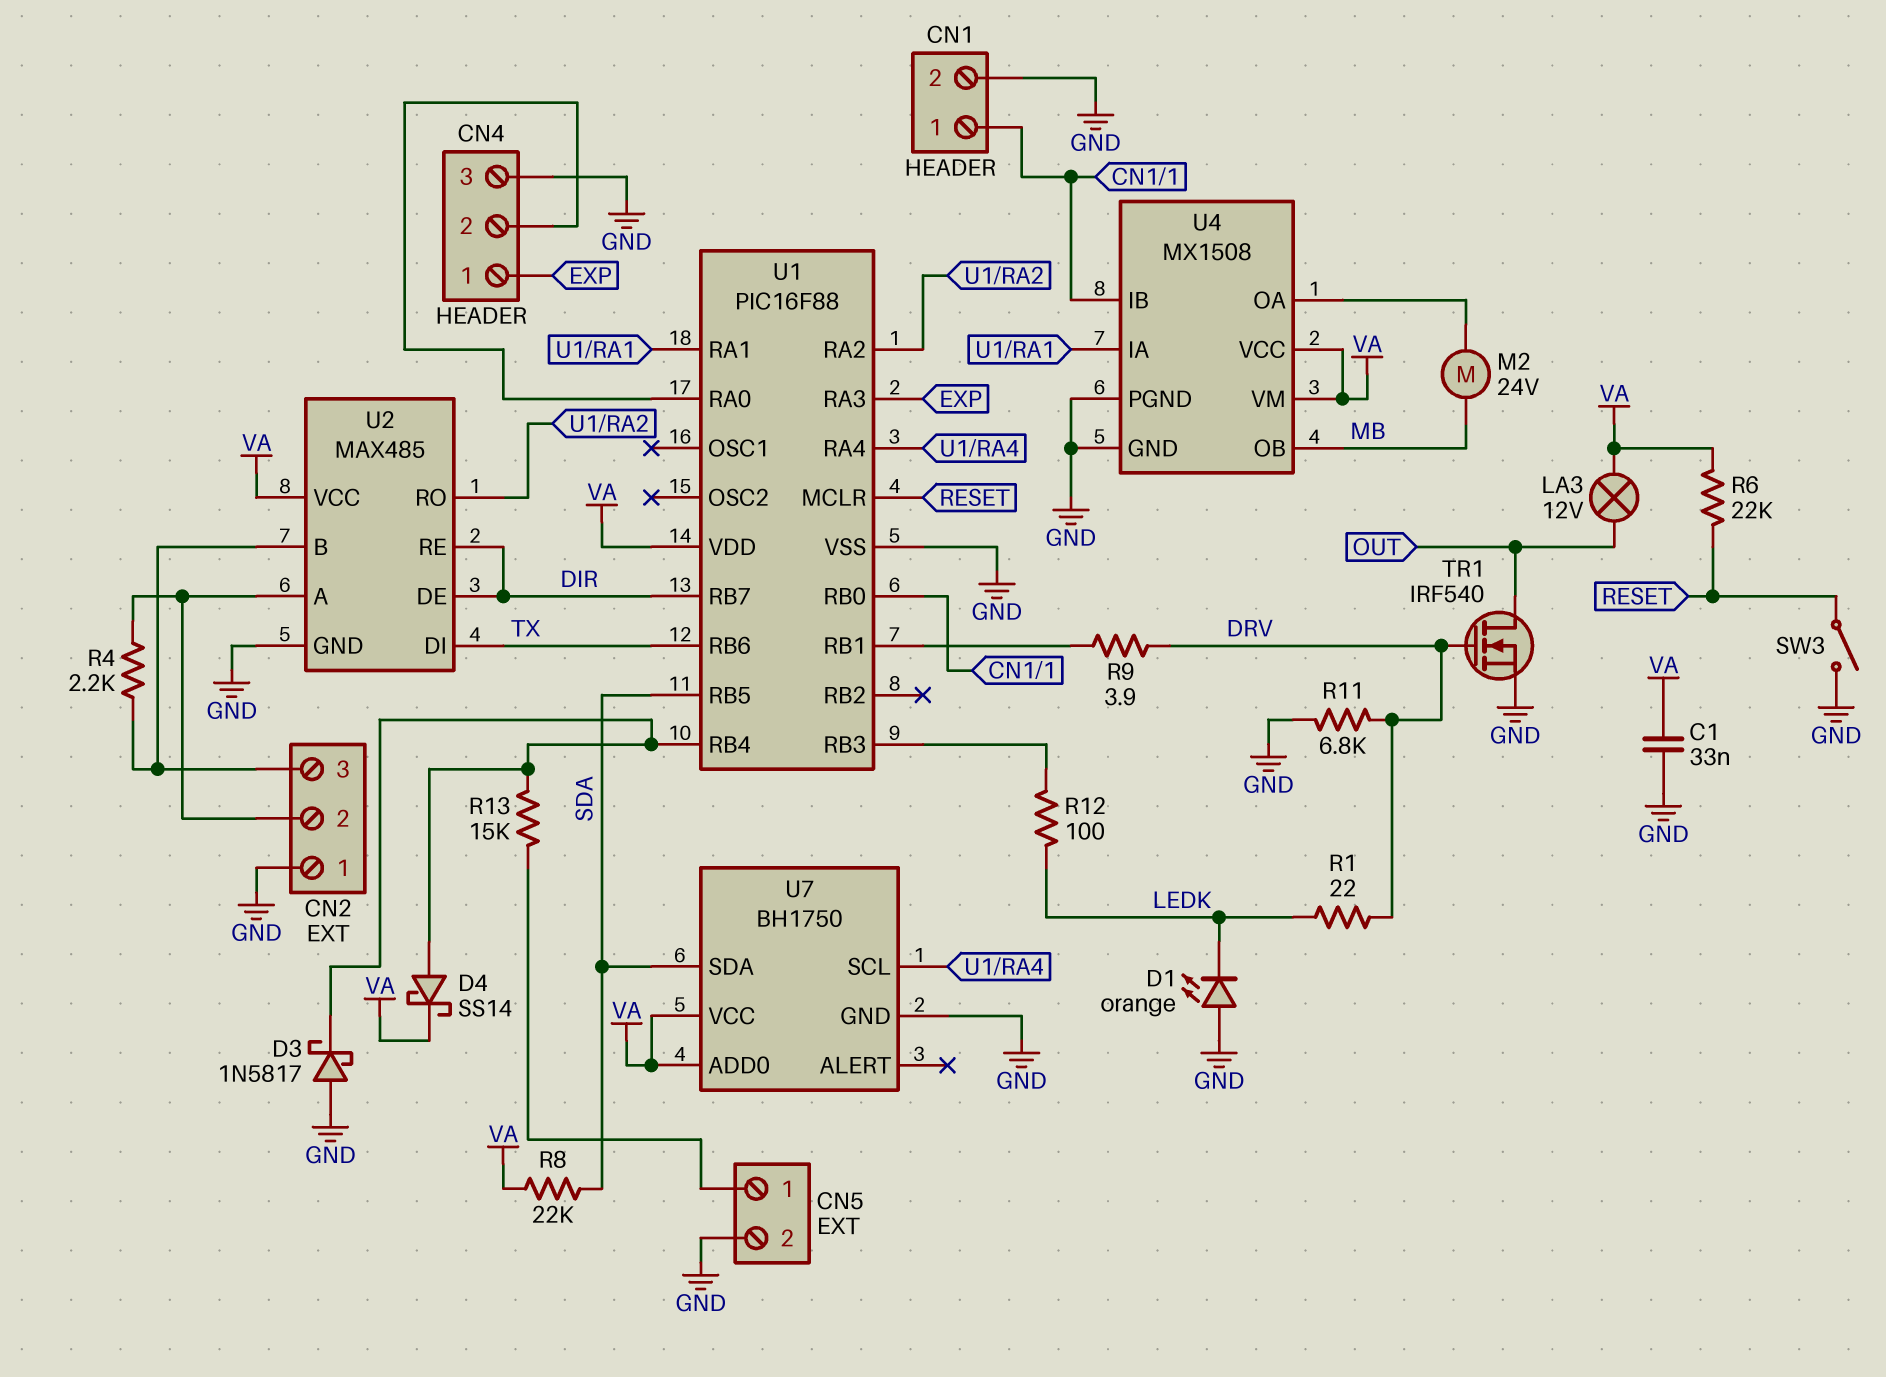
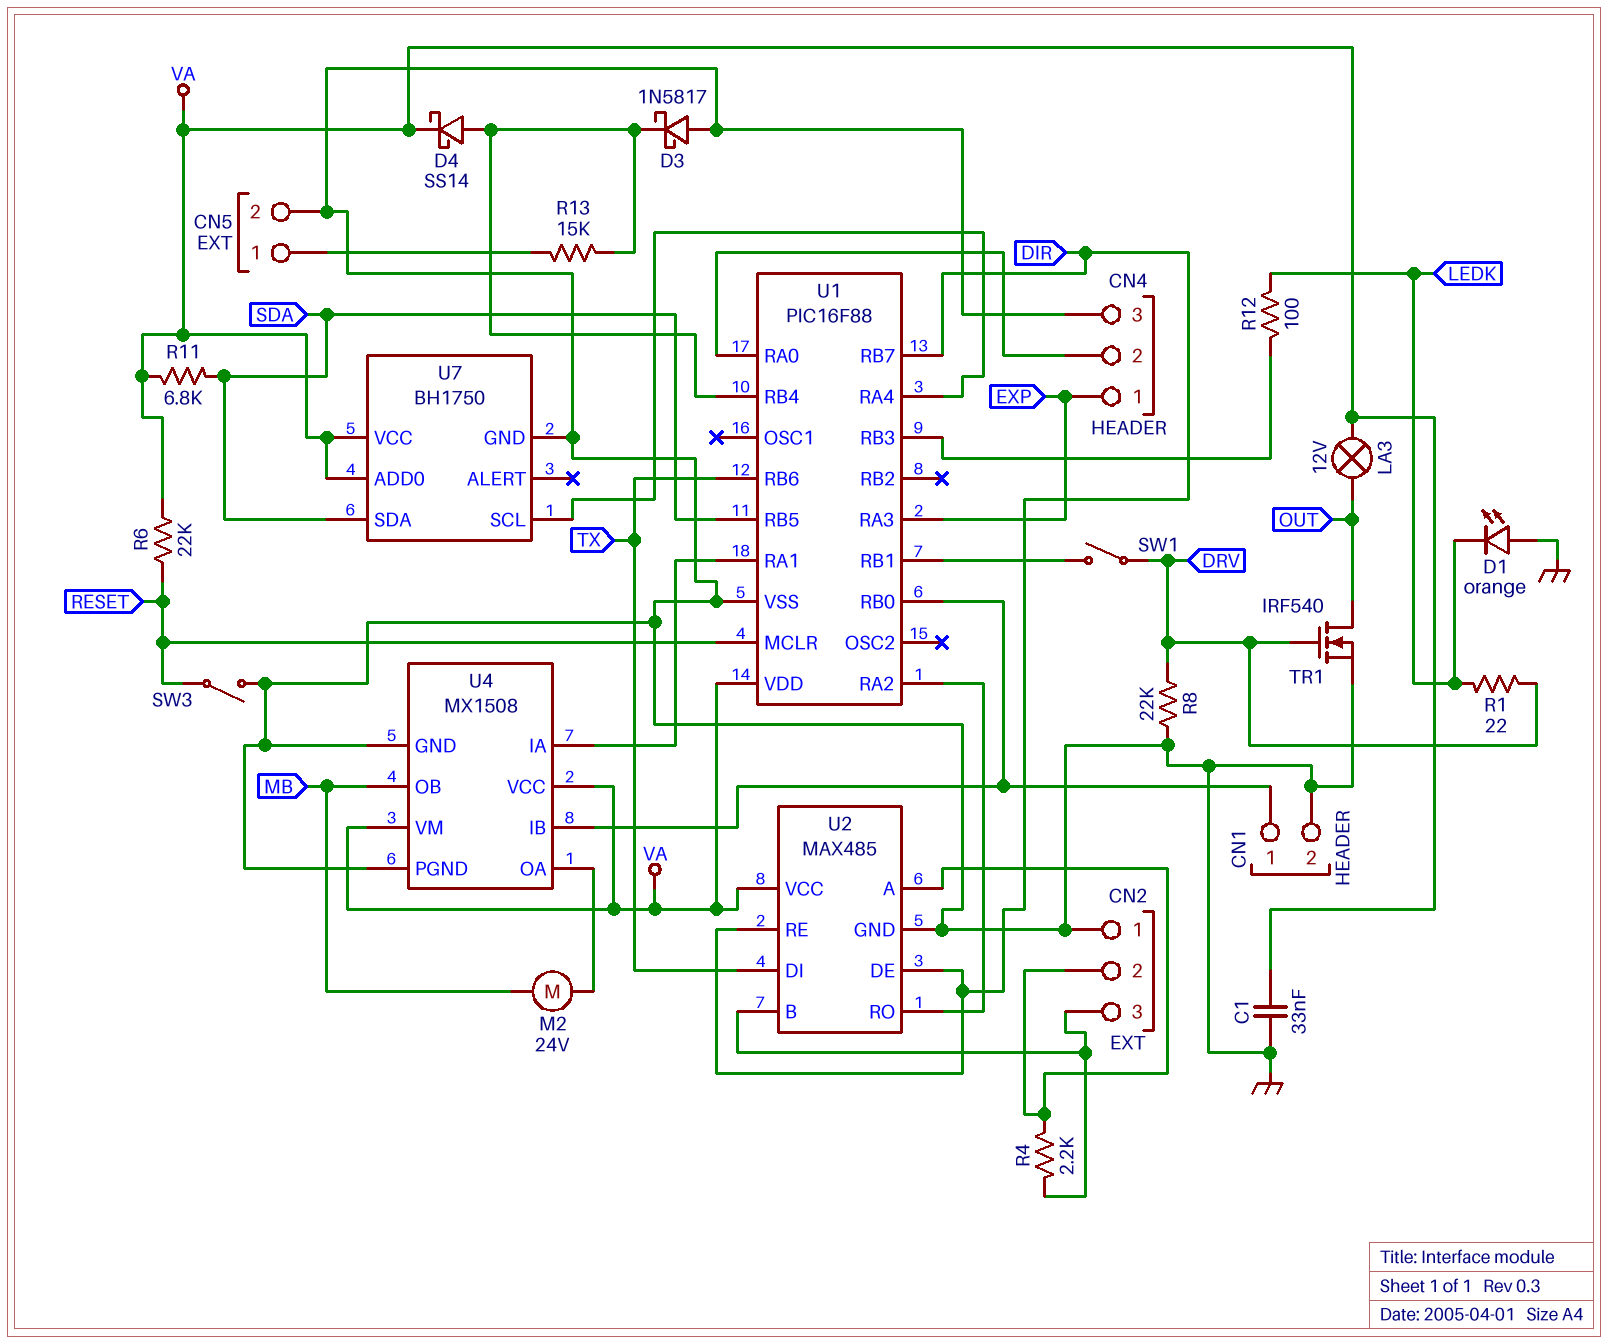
R8: 22k (SDA, VA) -> 22k (DRV, GND)
R9: 3.9 (DRV, U1/RB1) -> none
R11: 6.8k (DRV, GND) -> 6.8k (SDA, VA)
SW1: none -> switch (DRV, U1/RB1)

